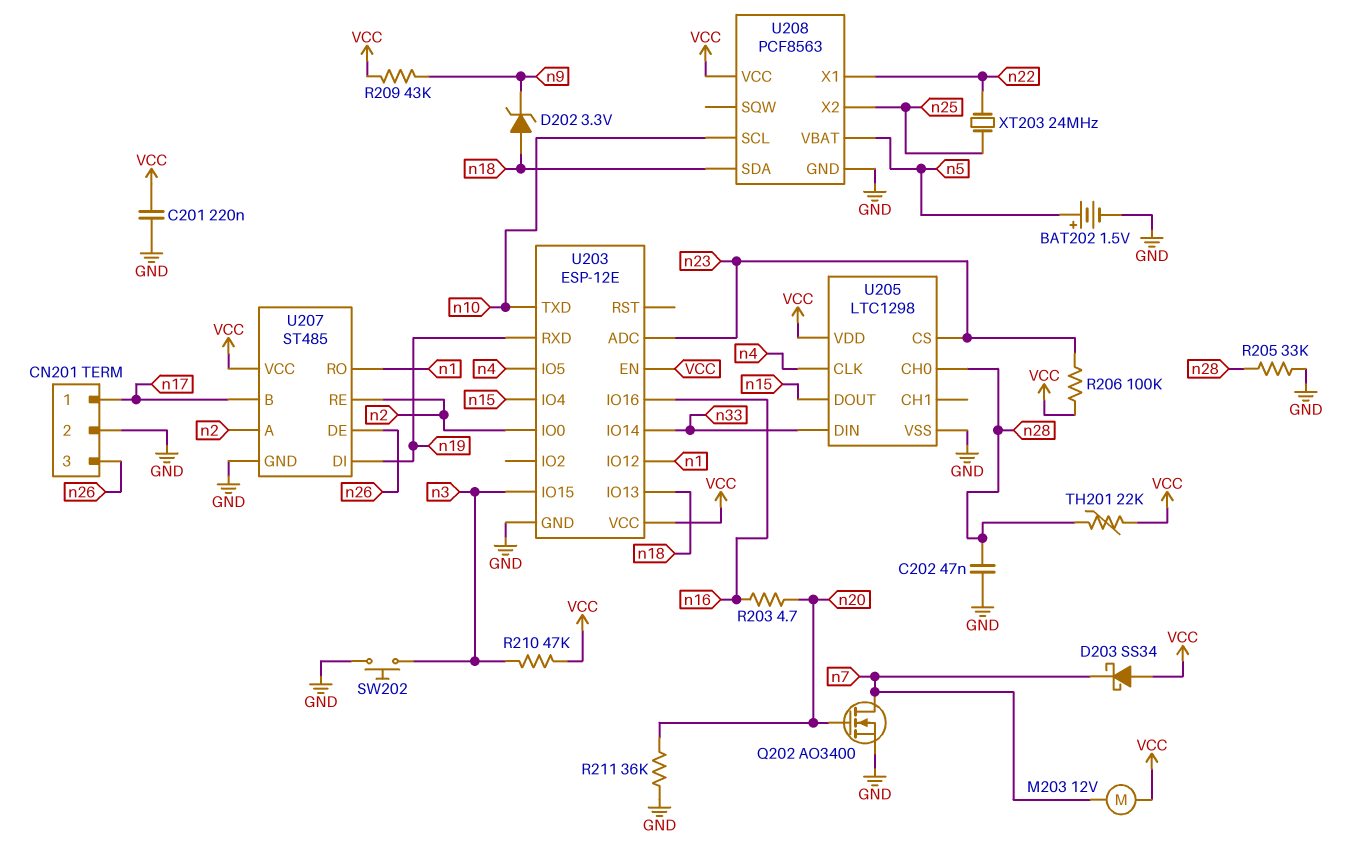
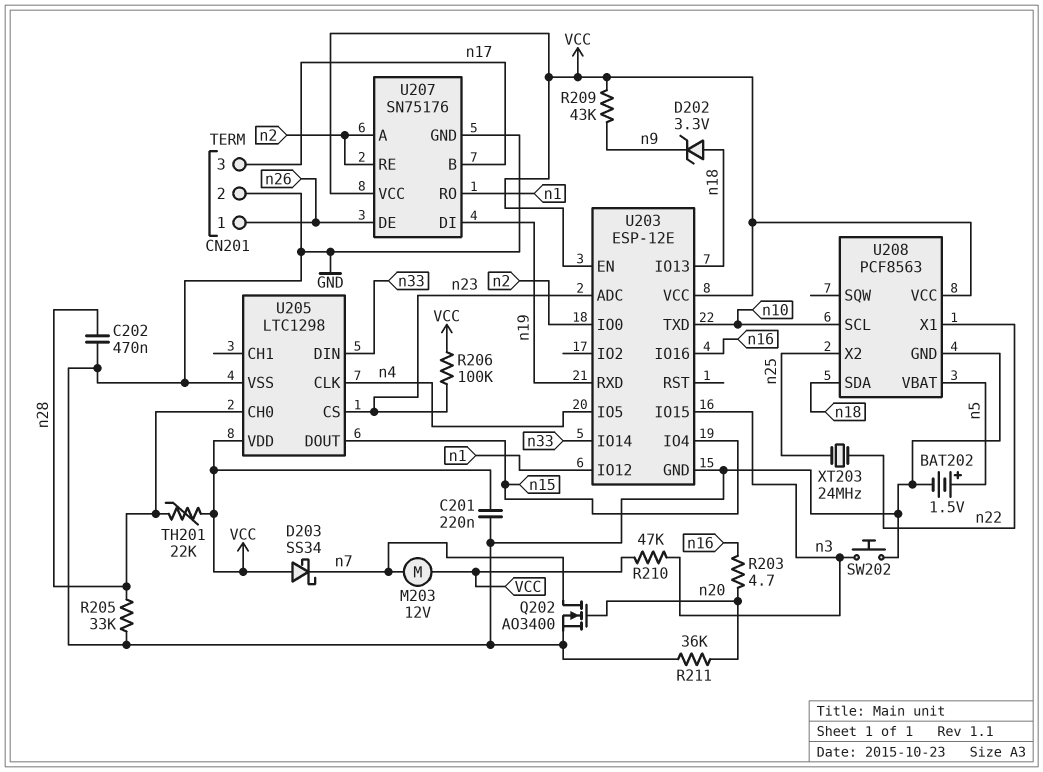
C202: 47nF (GND, n28) -> 470nF (GND, n28)
CN201 pin 1: n17 -> n26
CN201 pin 3: n26 -> n17
U207: ST485 -> SN75176

